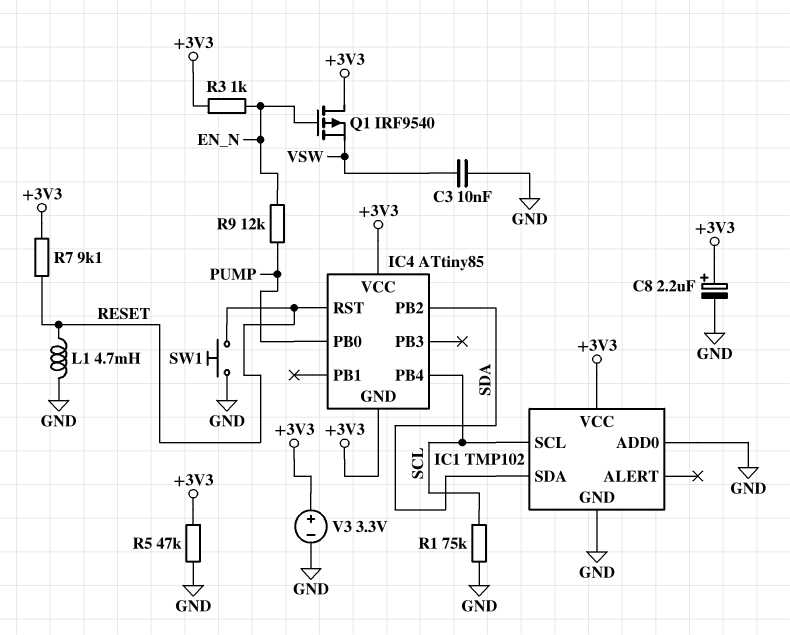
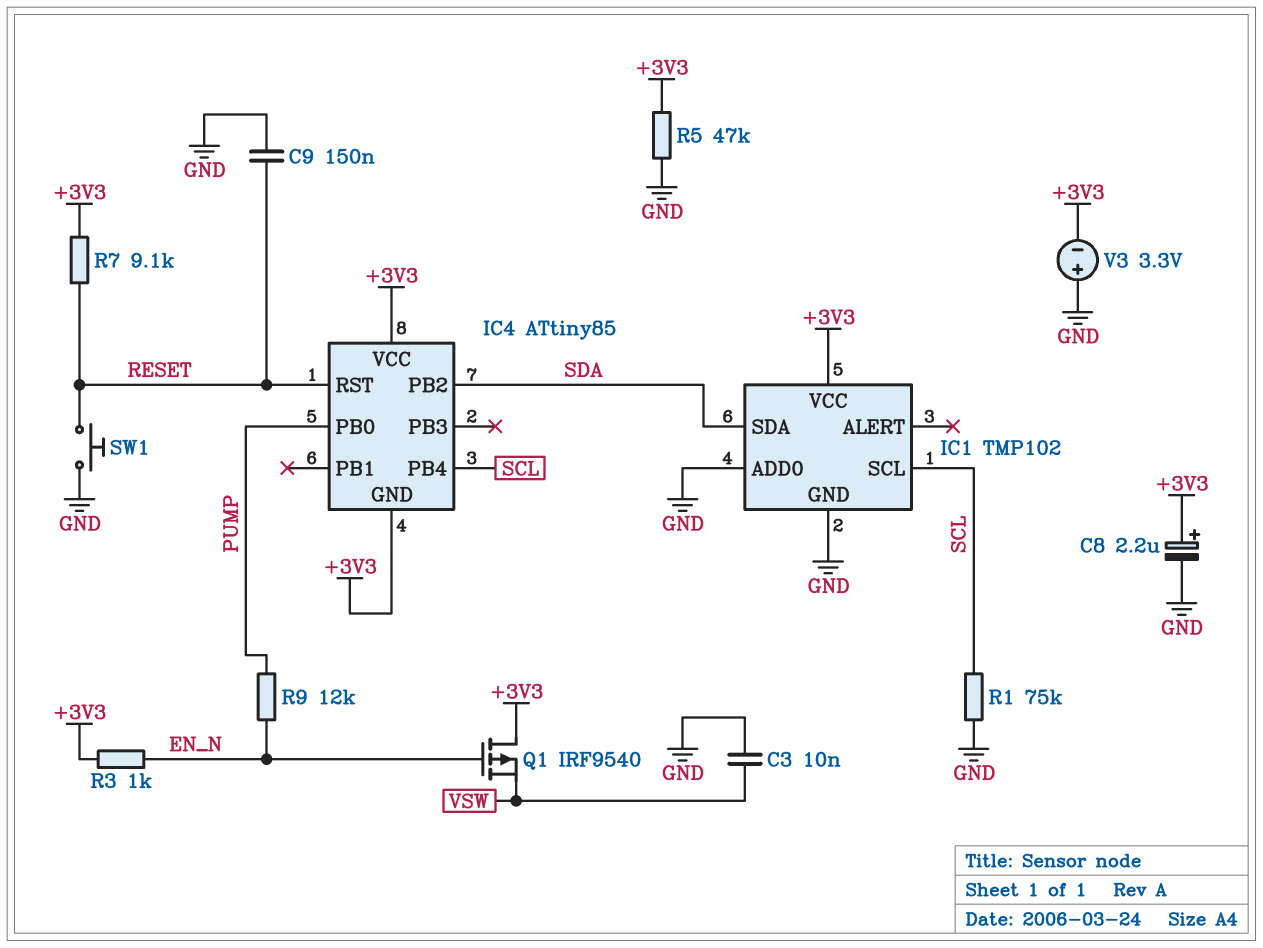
C9: none -> 150nF (GND, RESET)
L1: 4.7mH (GND, RESET) -> none
V3: 3.3V (plus +3V3, minus GND) -> 3.3V (plus GND, minus +3V3)

